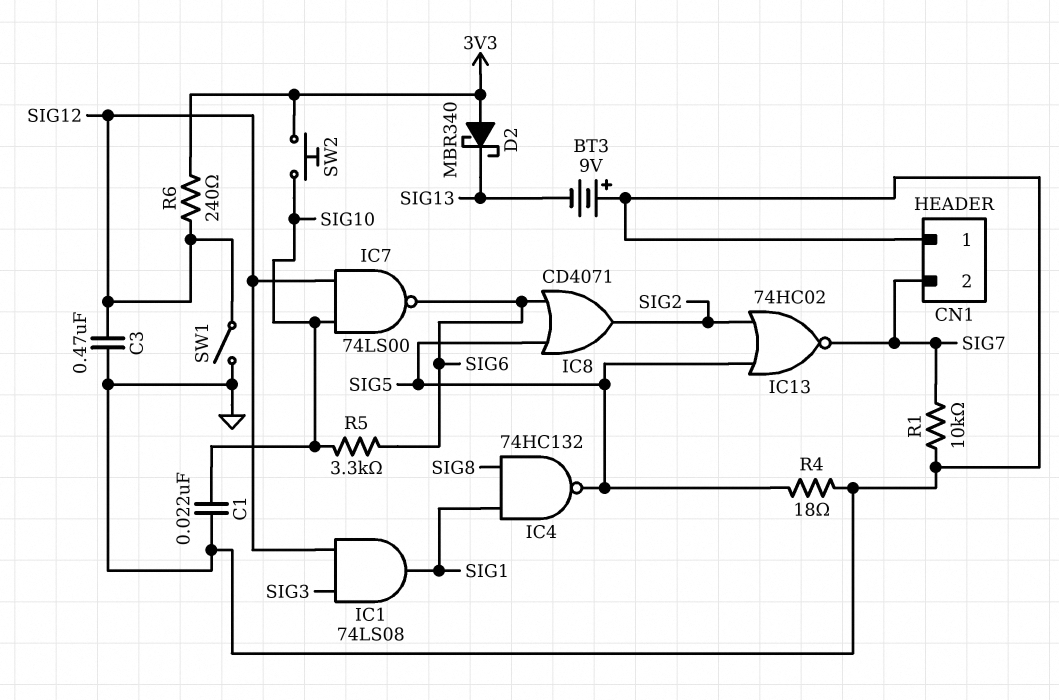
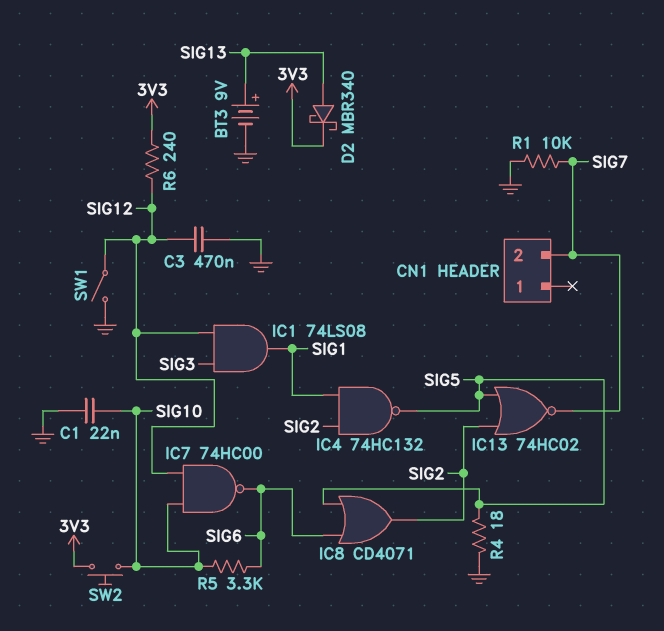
BT3: 9V (plus GND, minus SIG13) -> 9V (plus SIG13, minus GND)
CN1 pin 1: GND -> none
D2: schottky MBR340 (A 3V3, K SIG13) -> schottky MBR340 (A SIG13, K 3V3)
IC4: NAND 74HC132 (in SIG1, in SIG8, out SIG5) -> NAND 74HC132 (in SIG1, in SIG2, out SIG5)
IC7: NAND 74LS00 (in SIG10, in SIG12, out SIG6) -> NAND 74HC00 (in SIG10, in SIG12, out SIG6)

